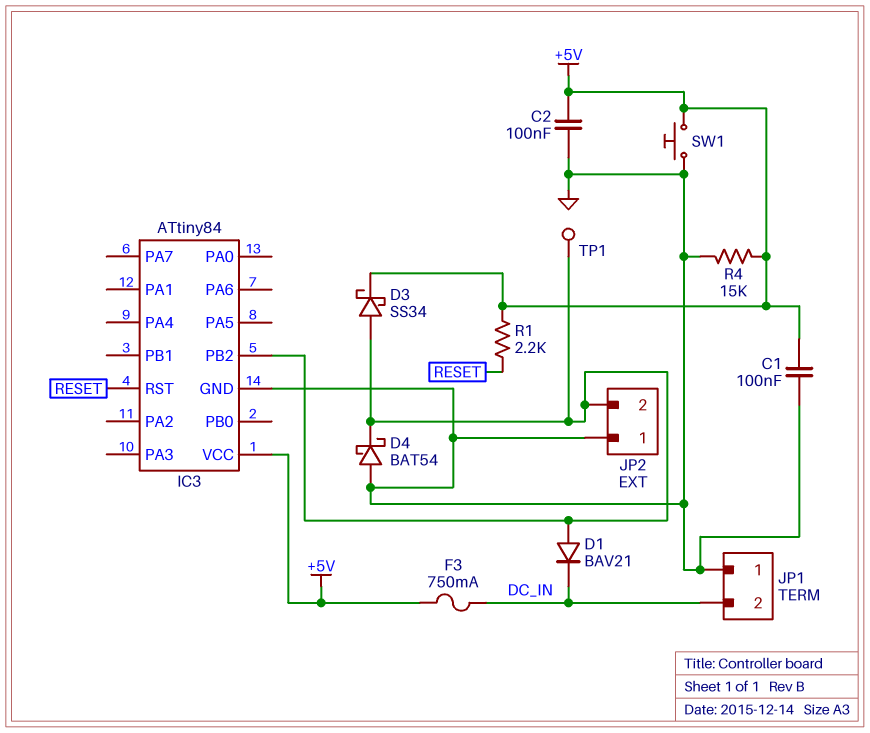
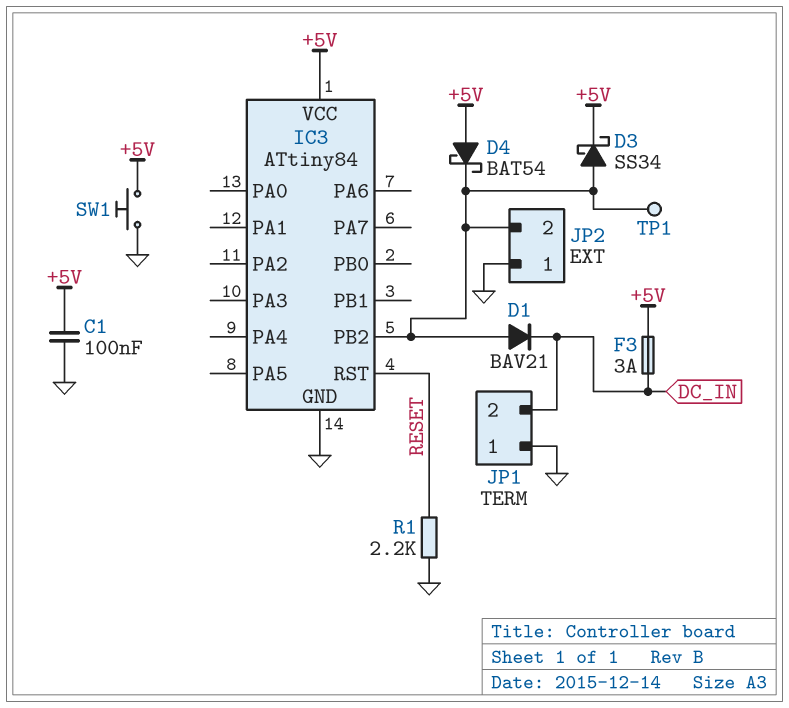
C2: 100nF (+5V, GND) -> none
D4: schottky BAT54 (A GND, K IC3/PB2) -> schottky BAT54 (A +5V, K IC3/PB2)
F3: 750mA (+5V, DC_IN) -> 3A (+5V, DC_IN)
R1: 2.2k (+5V, RESET) -> 2.2k (GND, RESET)
R4: 15k (+5V, GND) -> none

